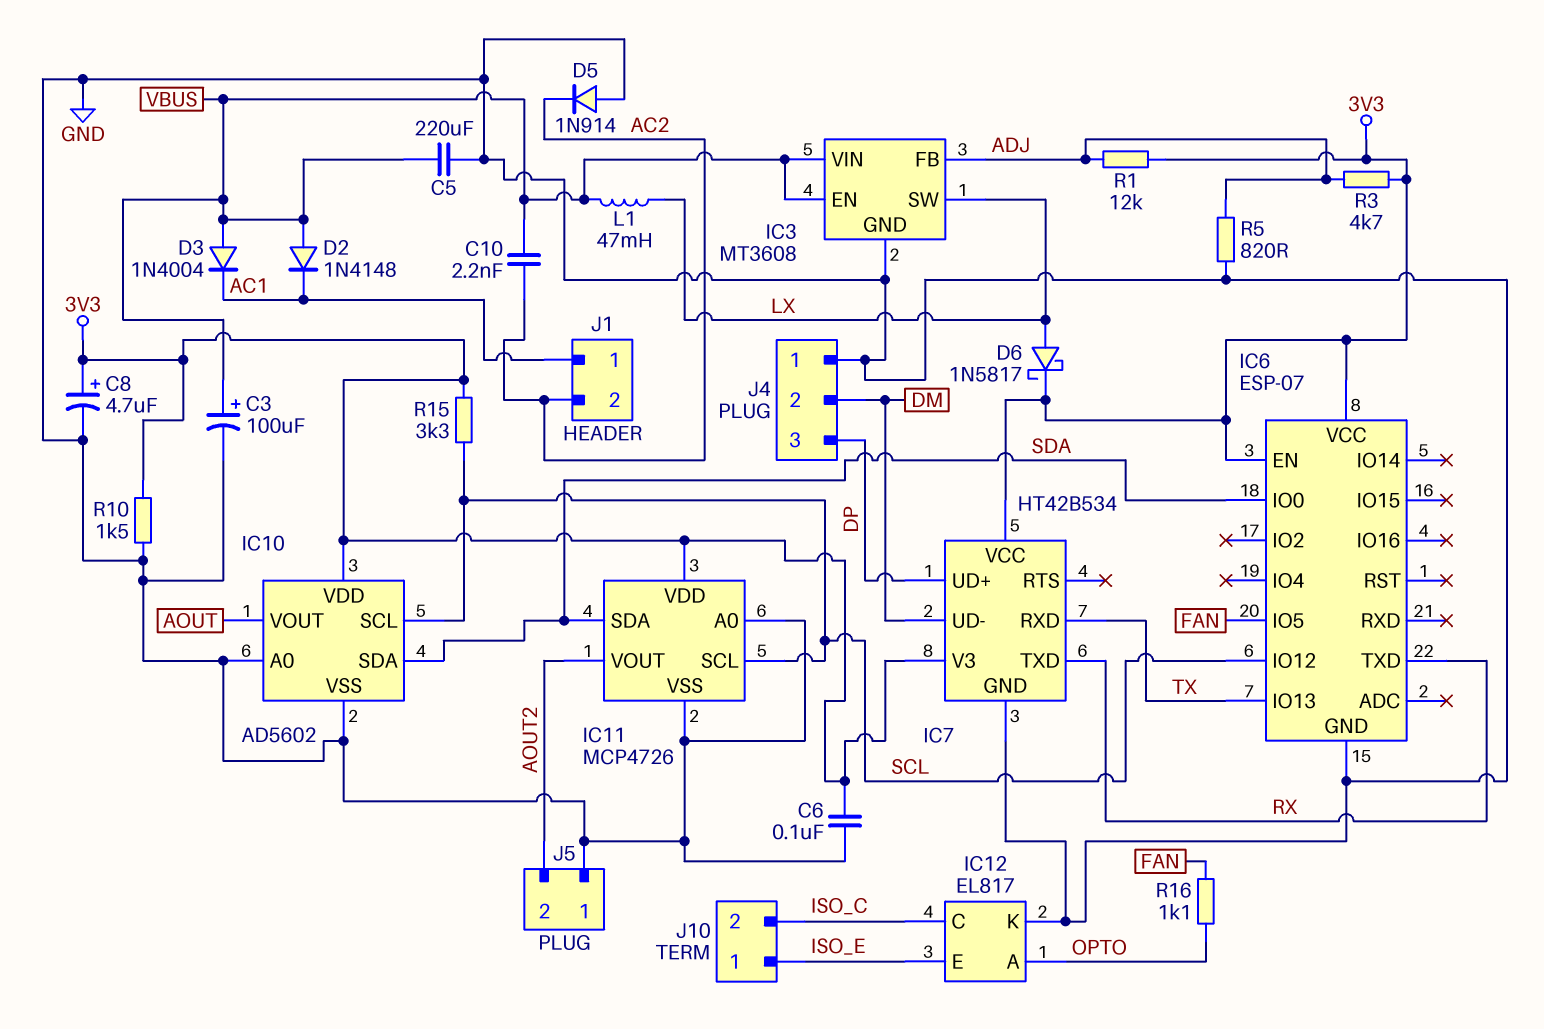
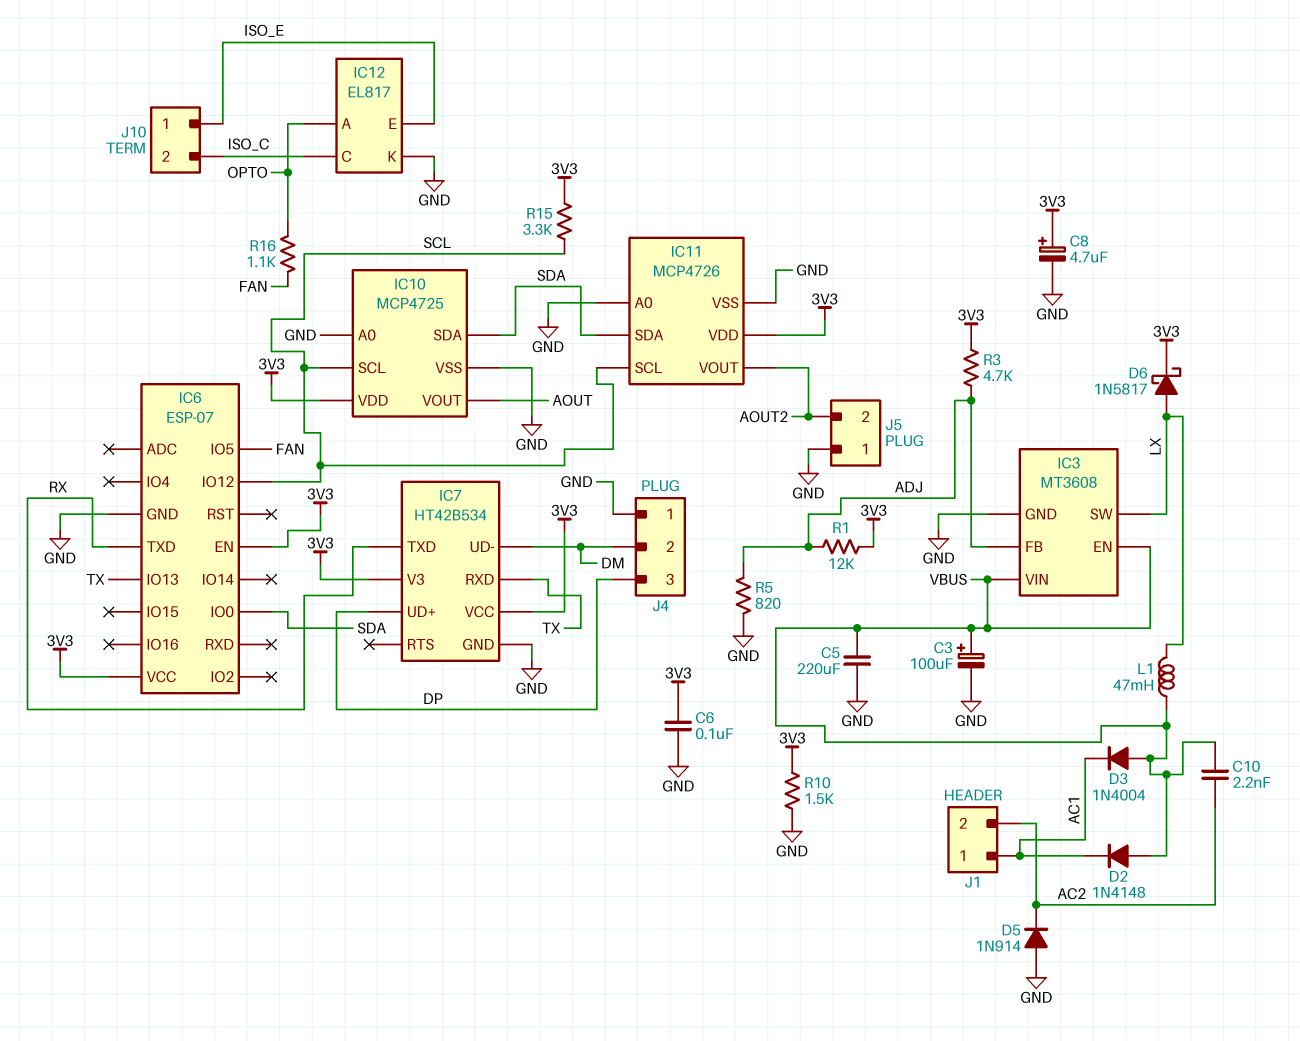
IC10: AD5602 -> MCP4725

